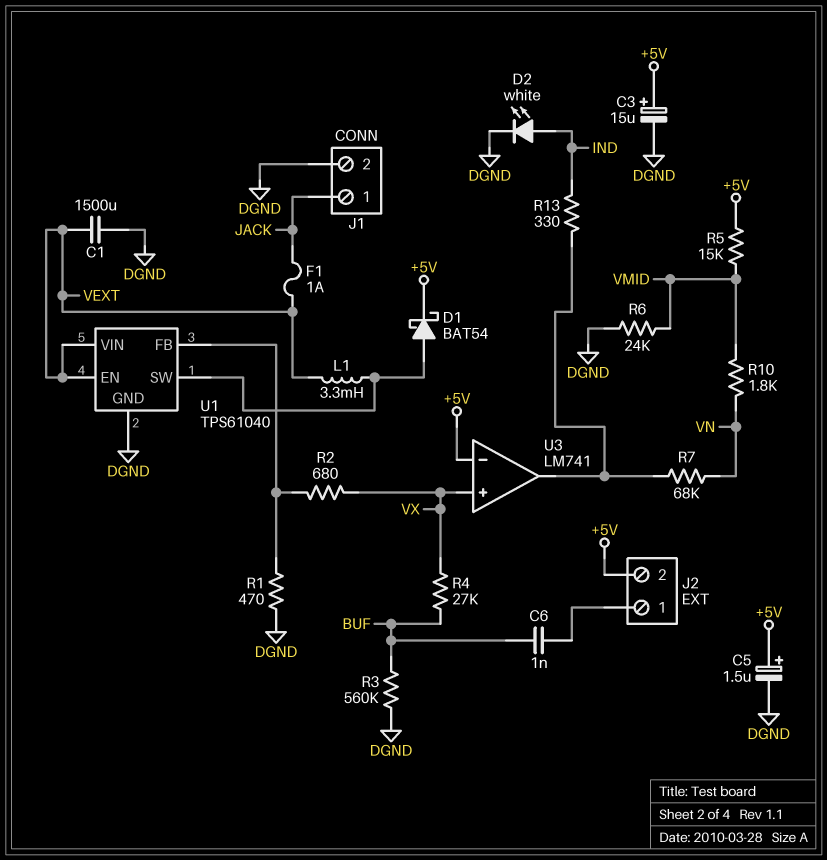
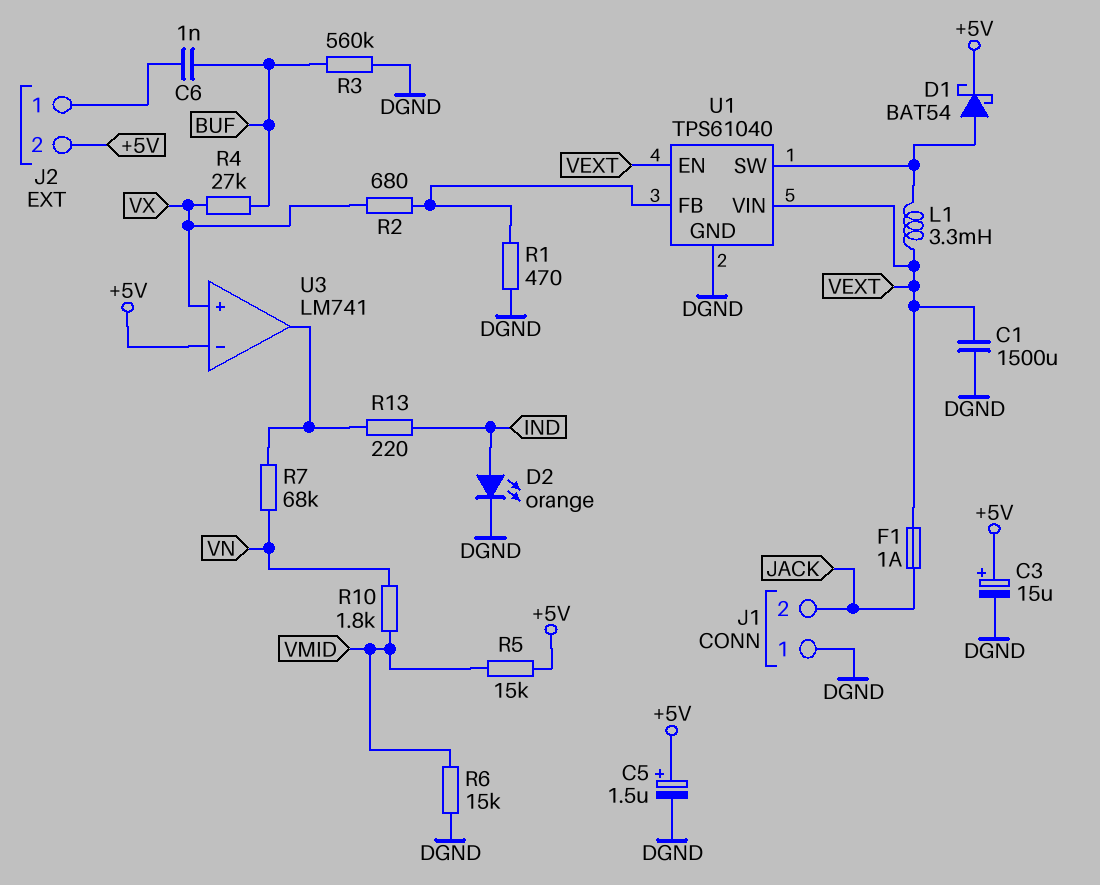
D2: LED white (A IND, K DGND) -> LED orange (A IND, K DGND)
J1 pin 1: JACK -> DGND
J1 pin 2: DGND -> JACK
R6: 24k (DGND, VMID) -> 15k (DGND, VMID)
R13: 330 (IND, U3/out) -> 220 (IND, U3/out)

